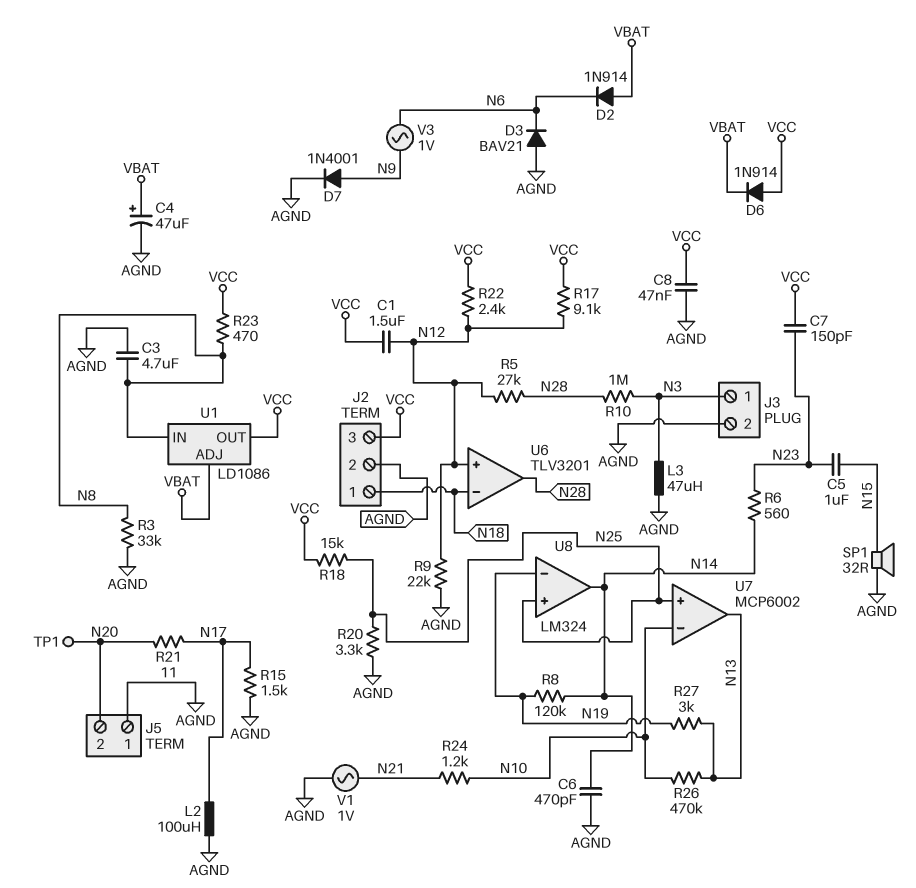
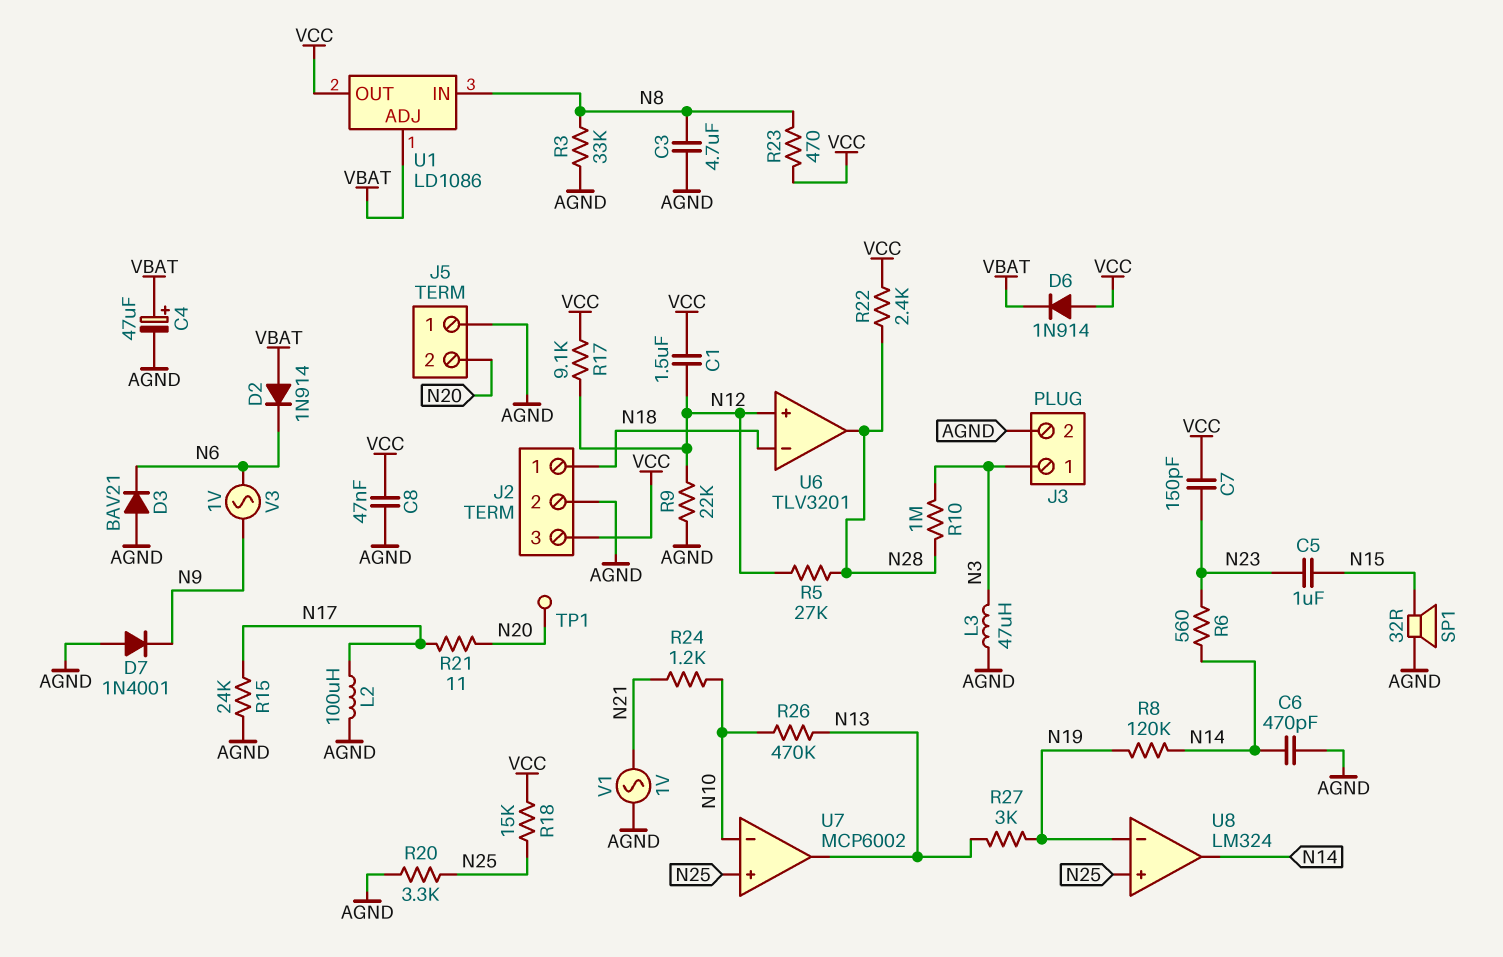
D7: diode 1N4001 (A N9, K AGND) -> diode 1N4001 (A AGND, K N9)
R15: 1.5k (AGND, N17) -> 24k (AGND, N17)
R22: 2.4k (N12, VCC) -> 2.4k (N28, VCC)

